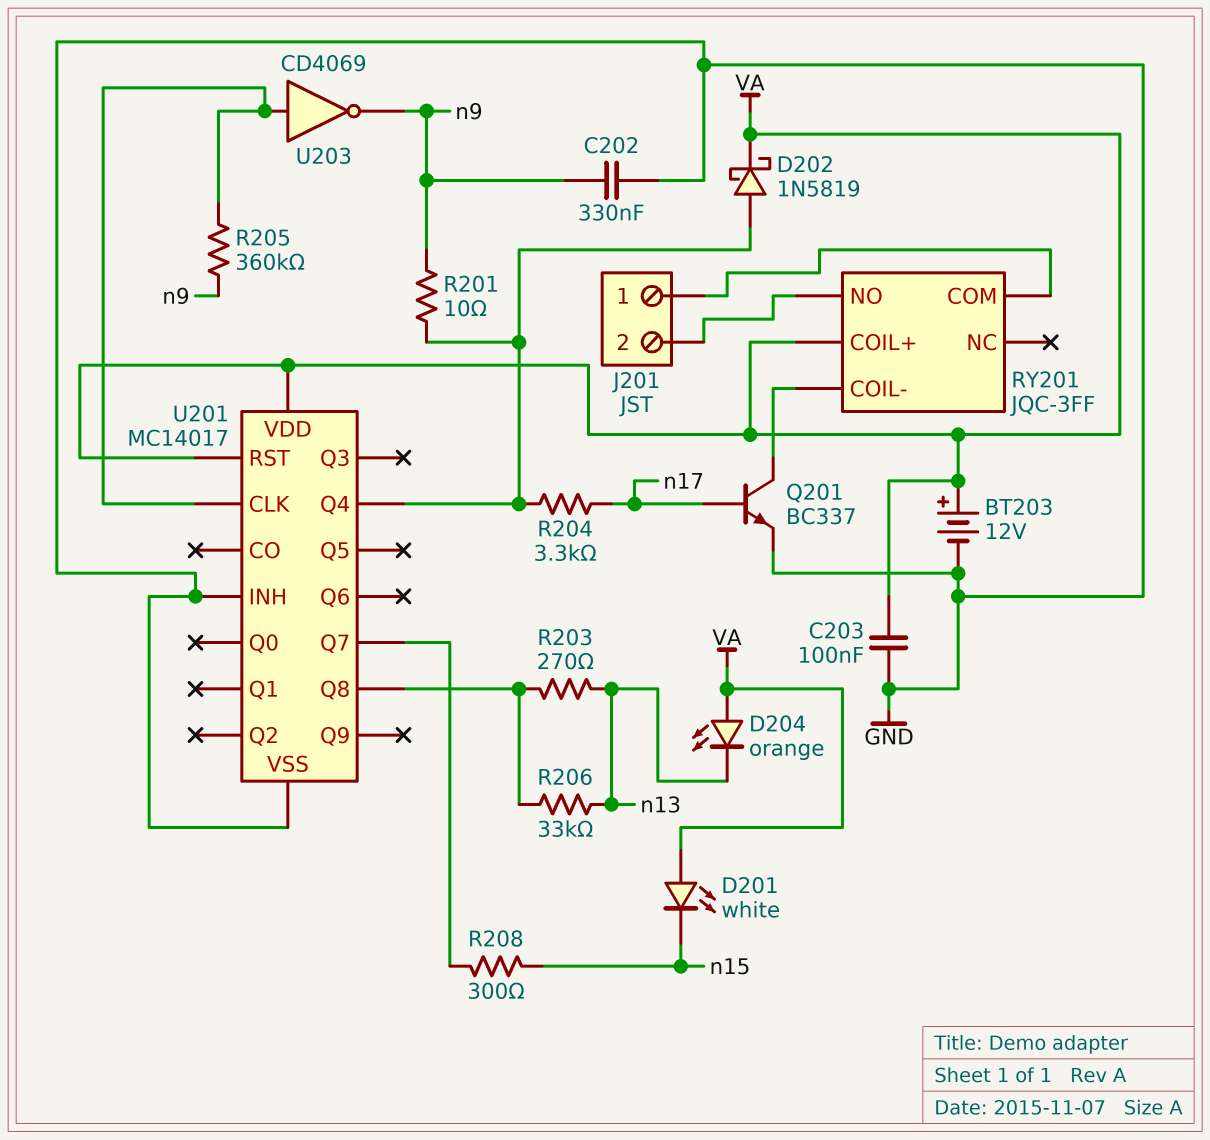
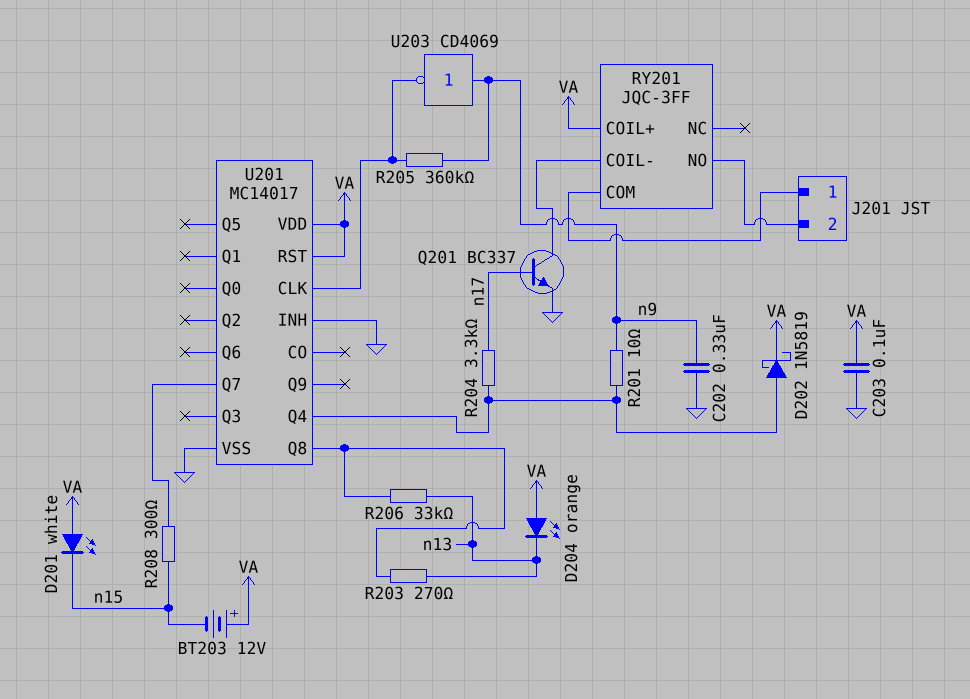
BT203: 12V (plus VA, minus GND) -> 12V (plus VA, minus n15)
U203: NOT CD4069 (in U201/CLK, out n9) -> NOT CD4069 (in n9, out U201/CLK)

